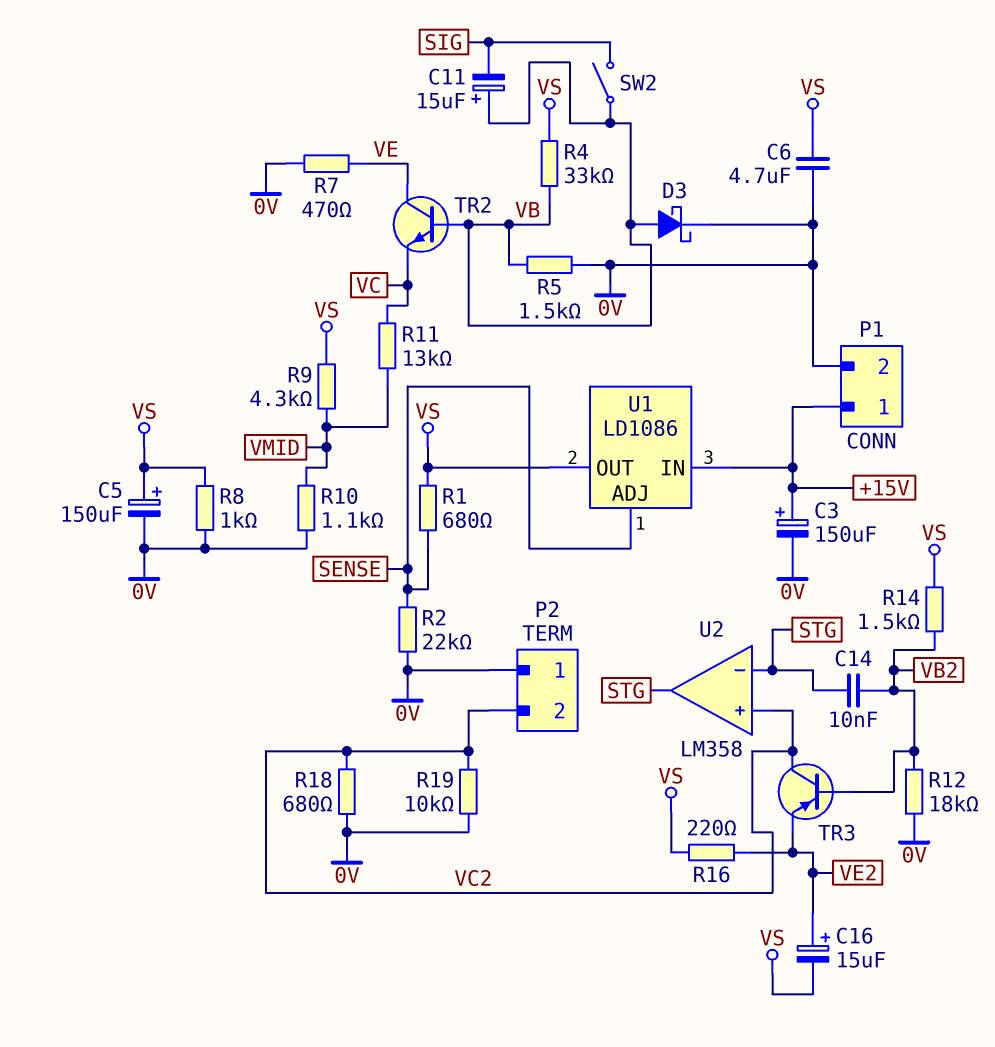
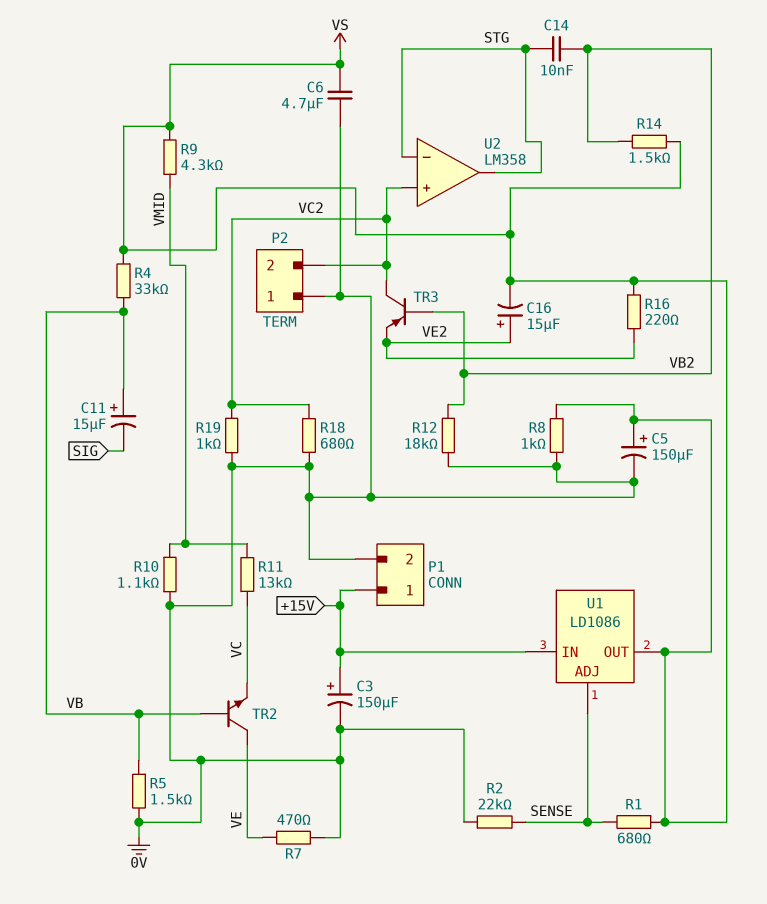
D3: schottky (A VB, K 0V) -> none
R19: 10k (0V, VC2) -> 1k (0V, VC2)
SW2: switch (SIG, VB) -> none

